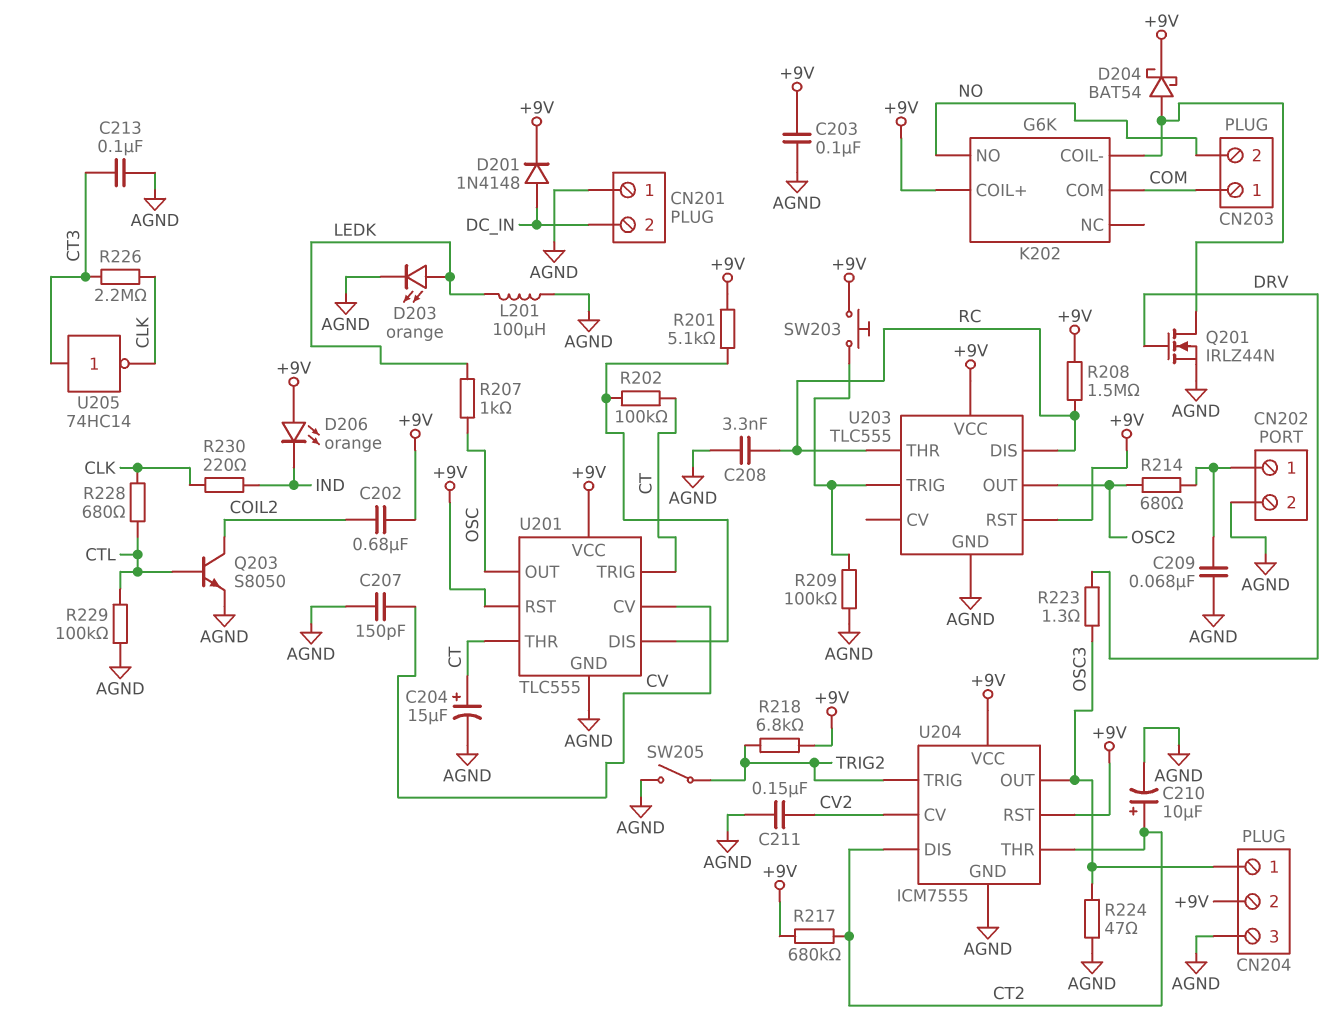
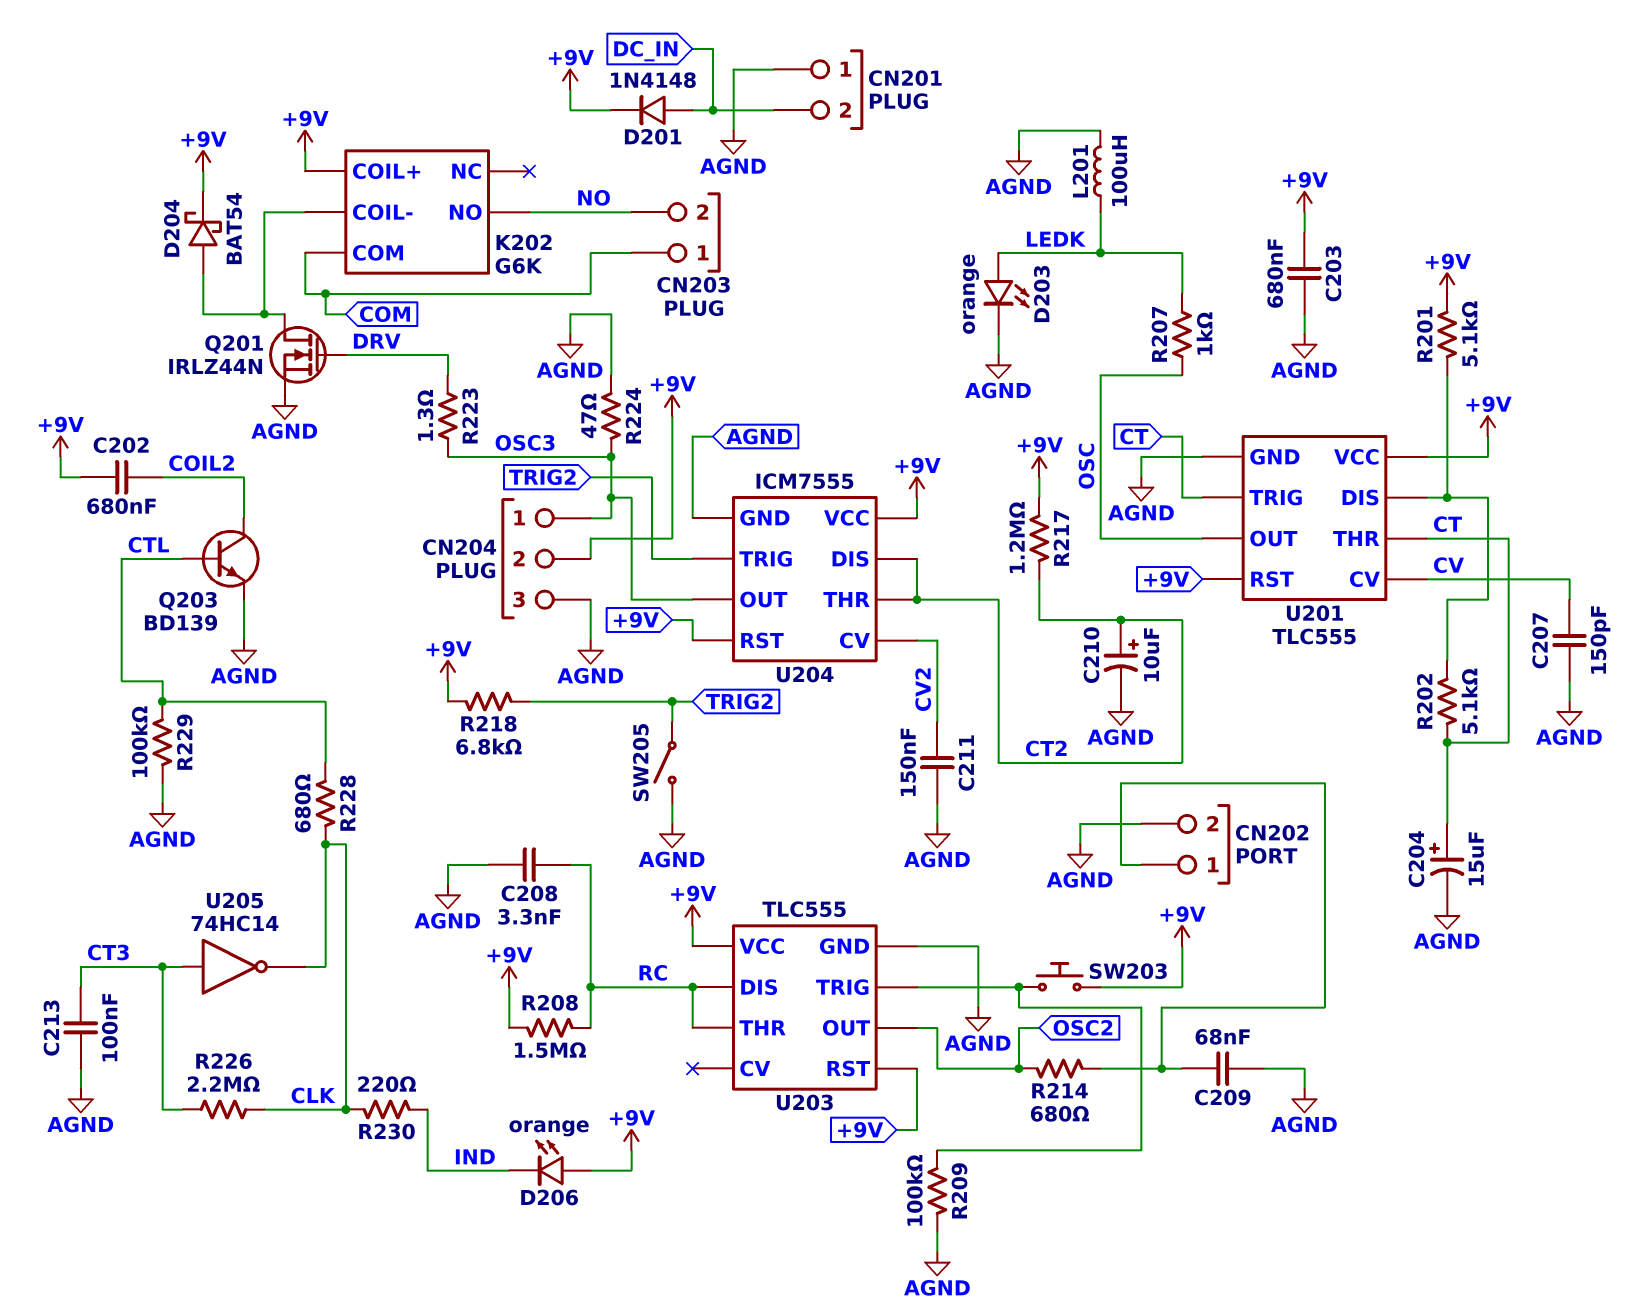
C203: 100nF (+9V, AGND) -> 680nF (+9V, AGND)
Q203: NPN S8050 (B CTL, C COIL2, E AGND) -> NPN BD139 (B CTL, C COIL2, E AGND)
R202: 100k (CT, U201/DIS) -> 5.1k (CT, U201/DIS)
R217: 680k (+9V, CT2) -> 1.2M (+9V, CT2)

